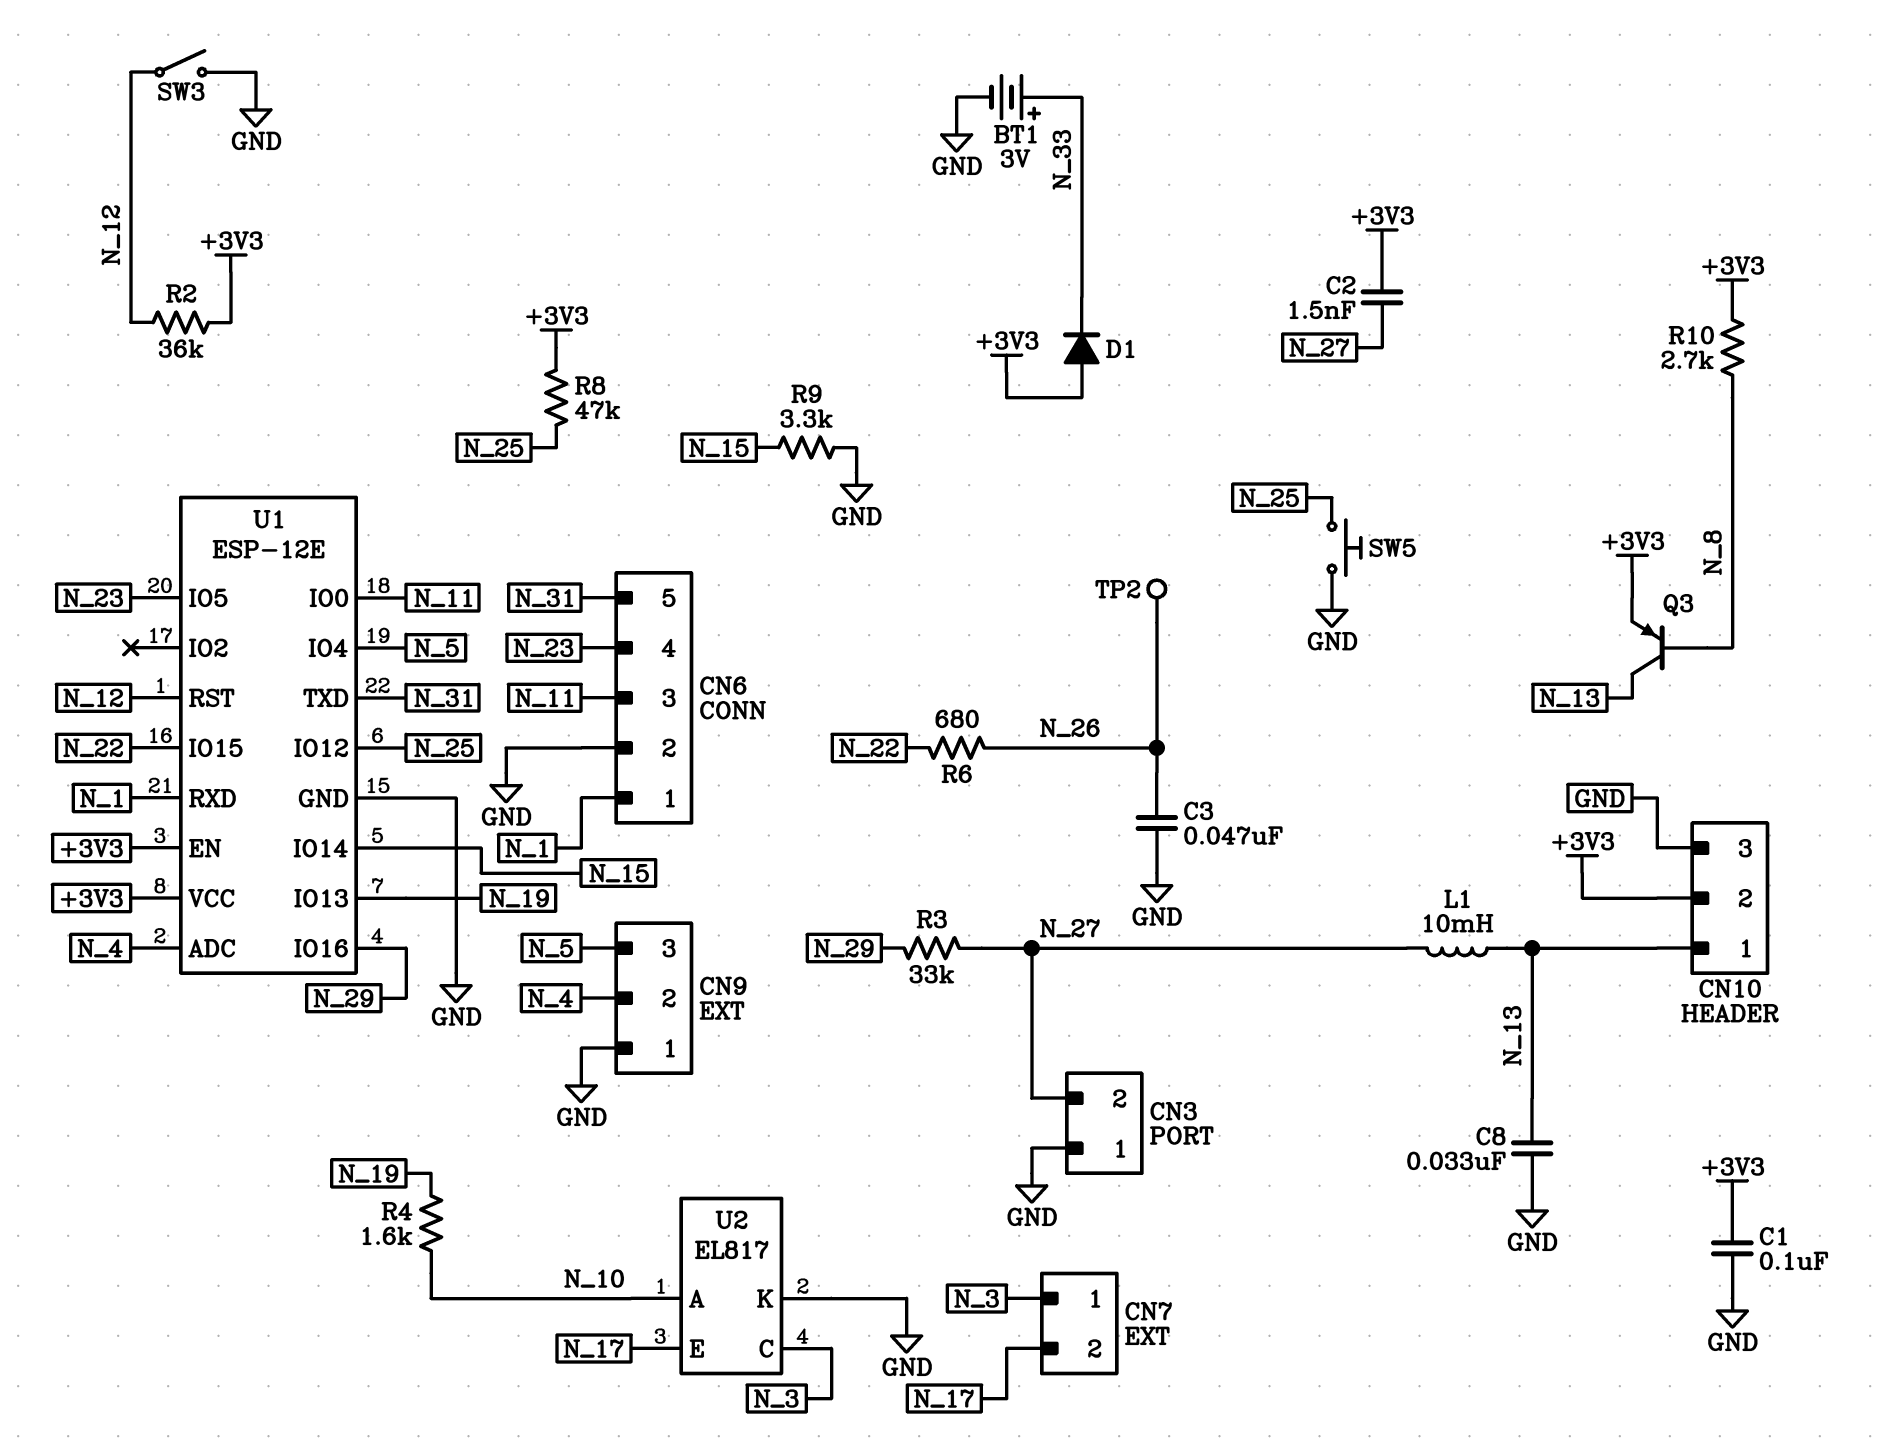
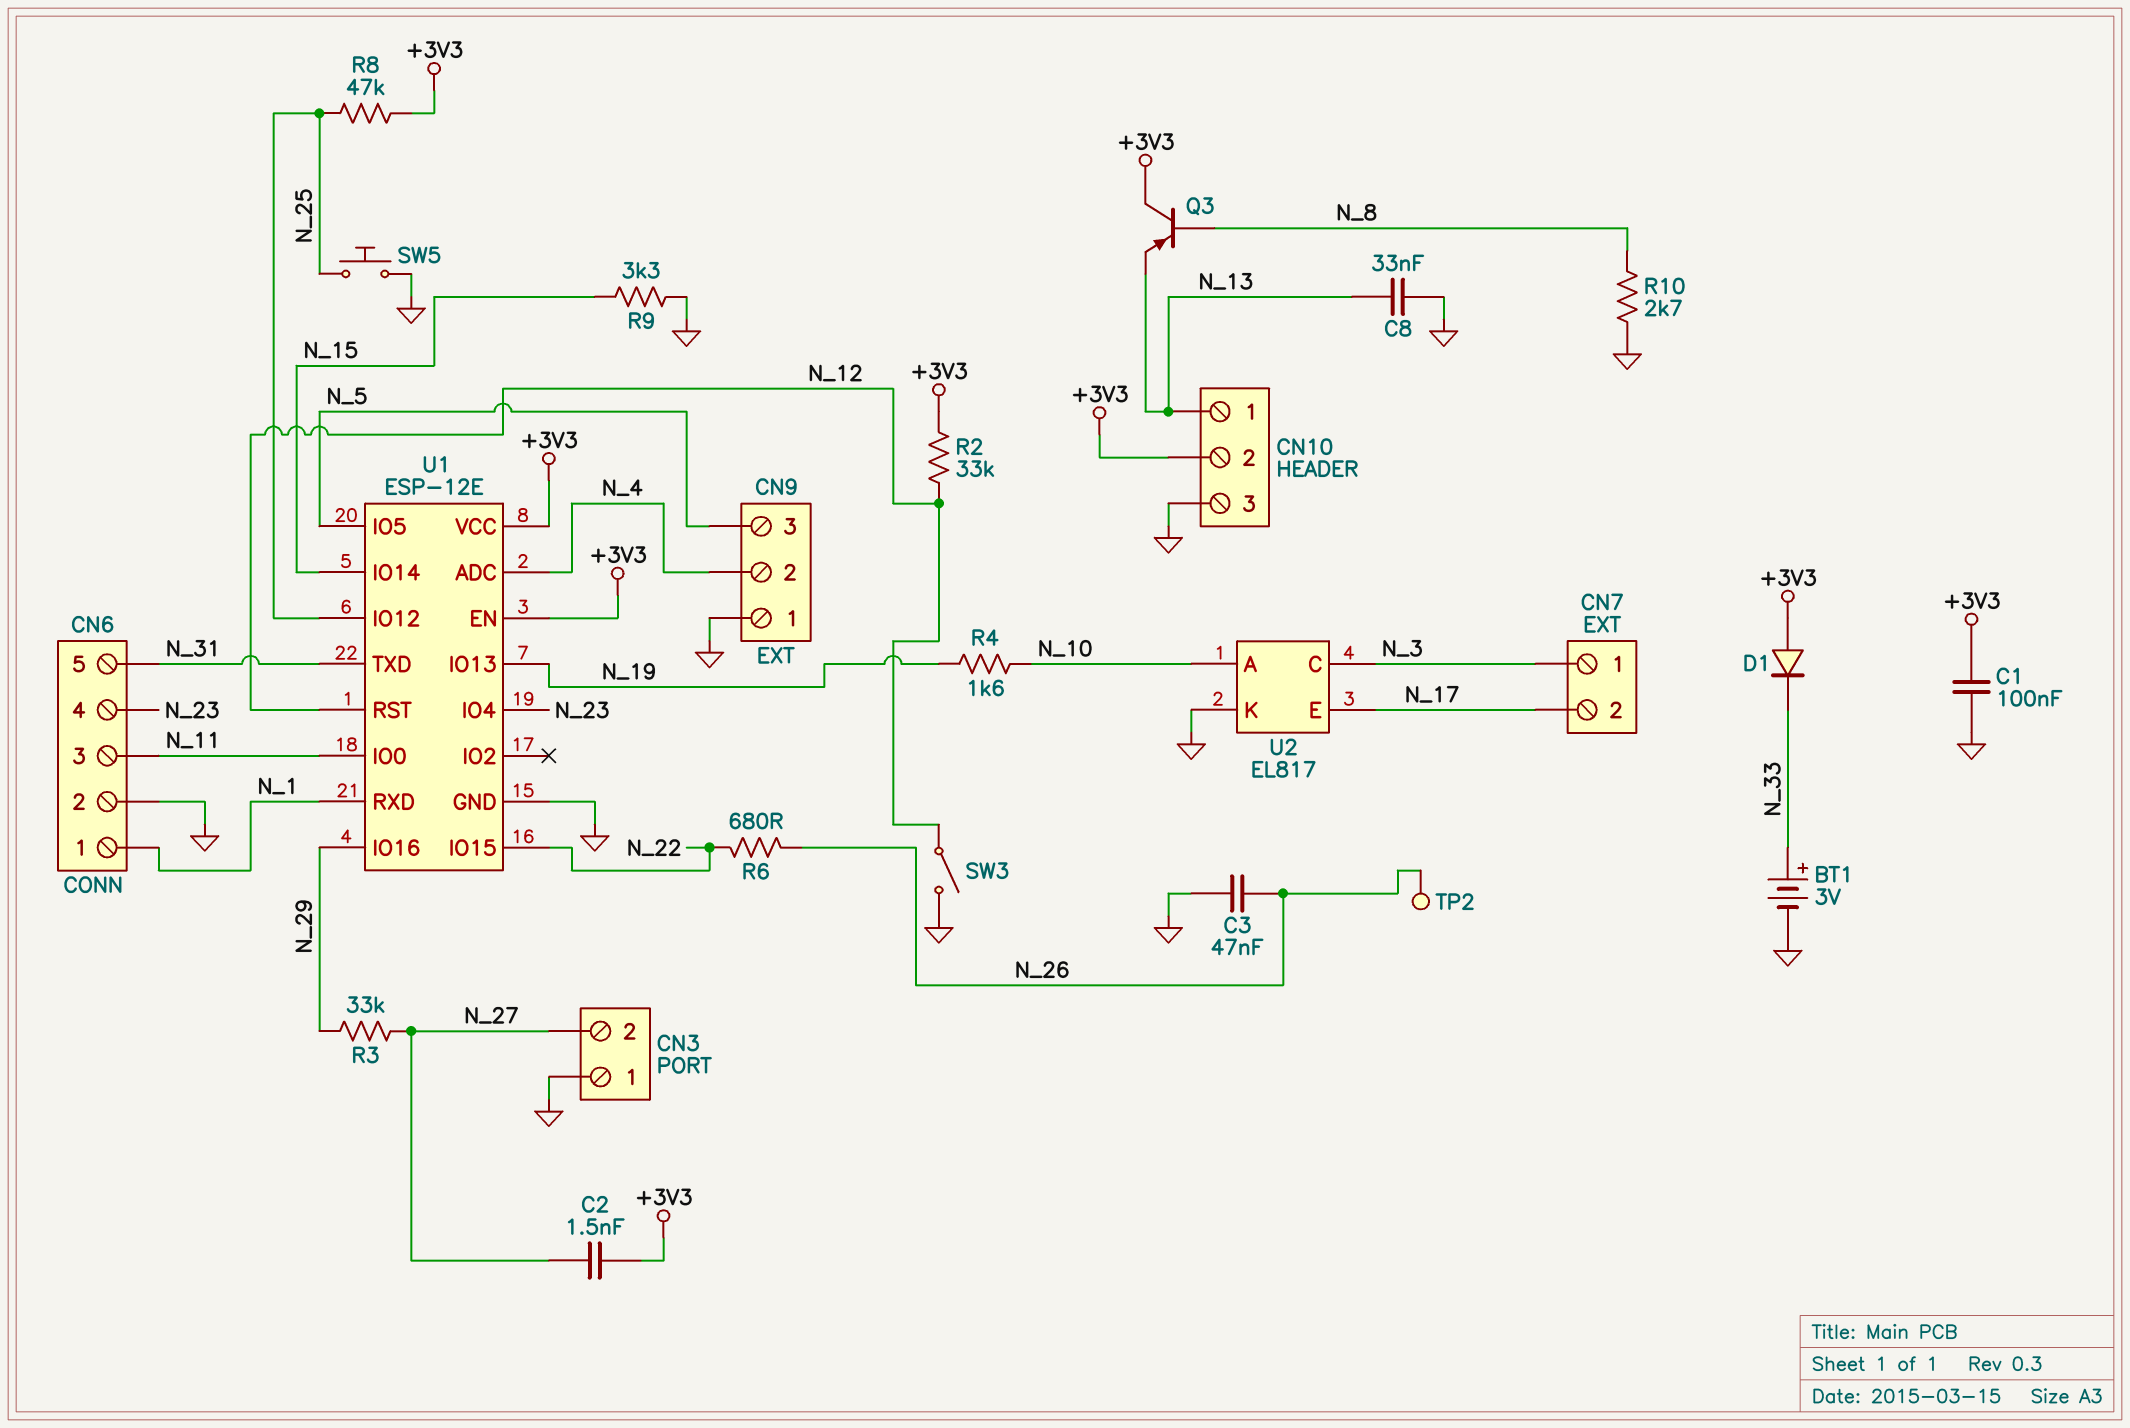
L1: 10mH (N_13, N_27) -> none
Q3: PNP (B N_8, C N_13, E +3V3) -> PNP (B N_8, C +3V3, E N_13)
R2: 36k (+3V3, N_12) -> 33k (+3V3, N_12)
R10: 2.7k (+3V3, N_8) -> 2.7k (GND, N_8)
U1 pin IO4: N_5 -> N_23
U1 pin IO5: N_23 -> N_5

